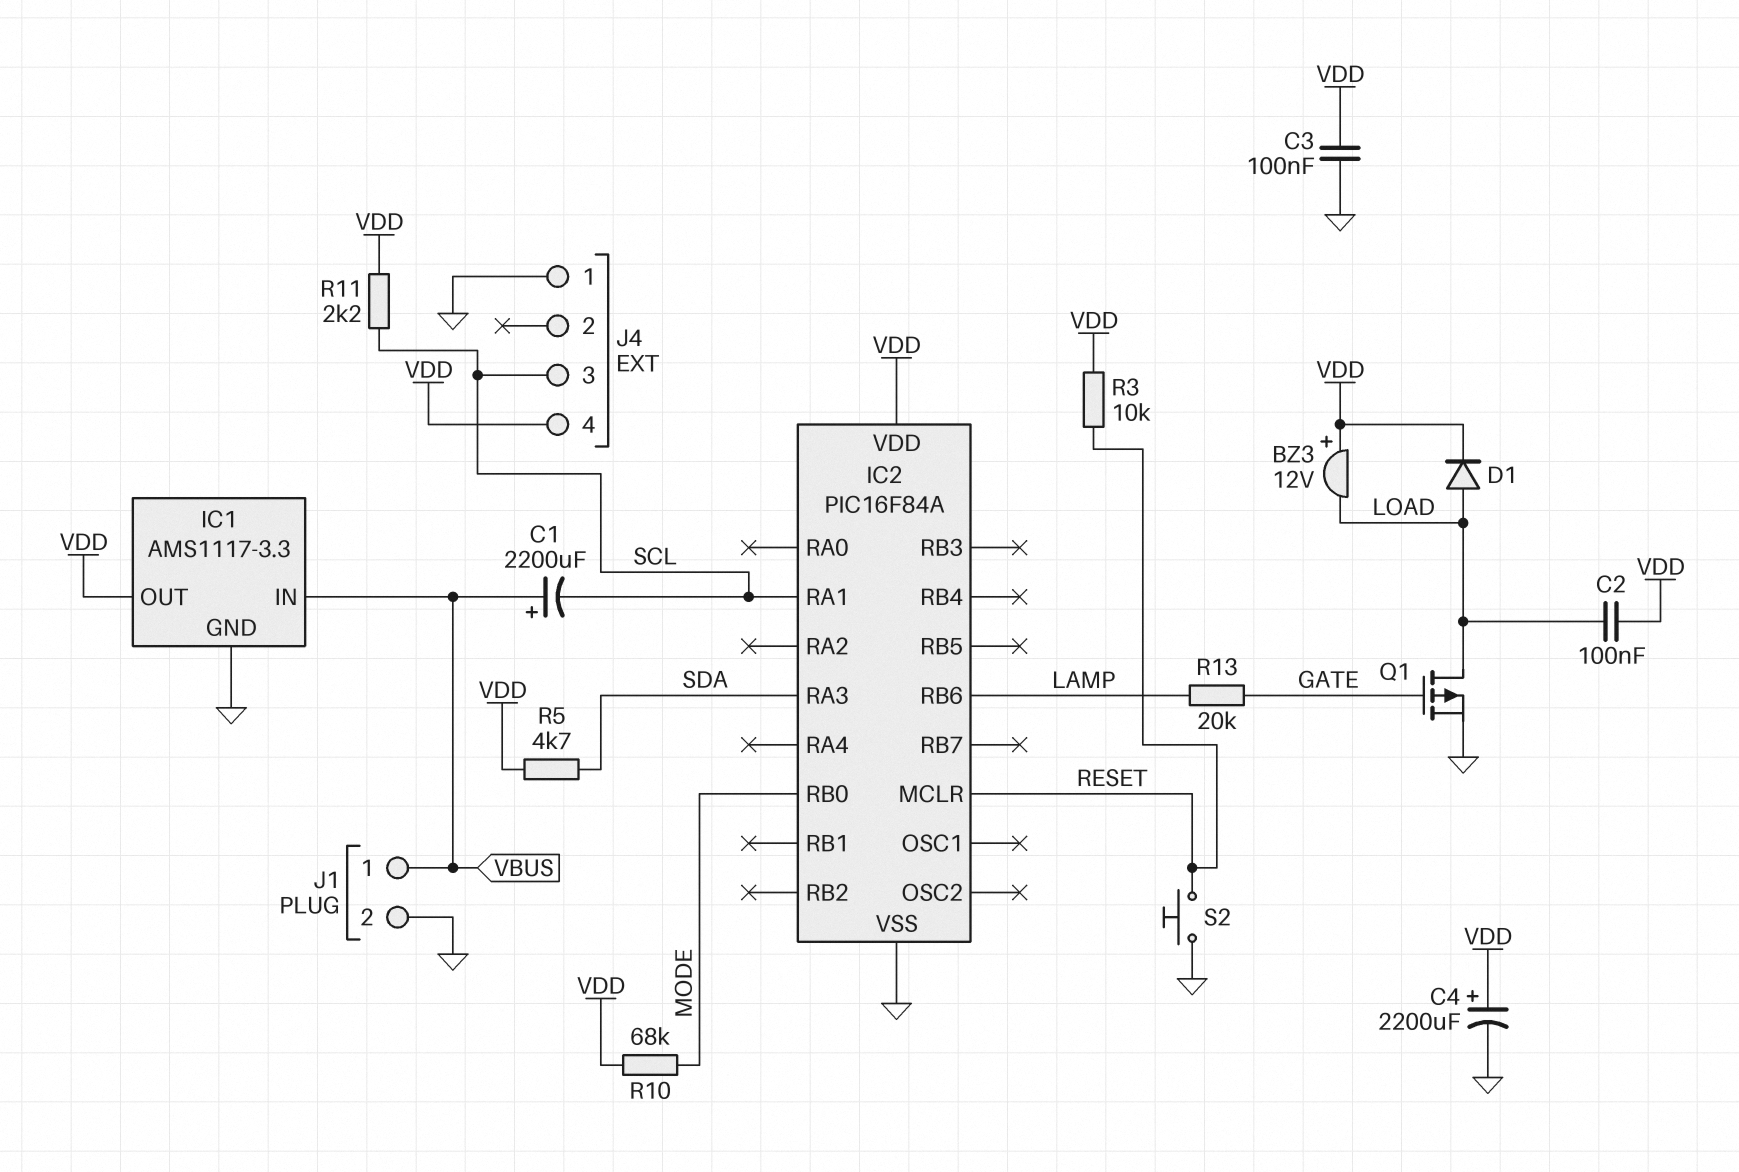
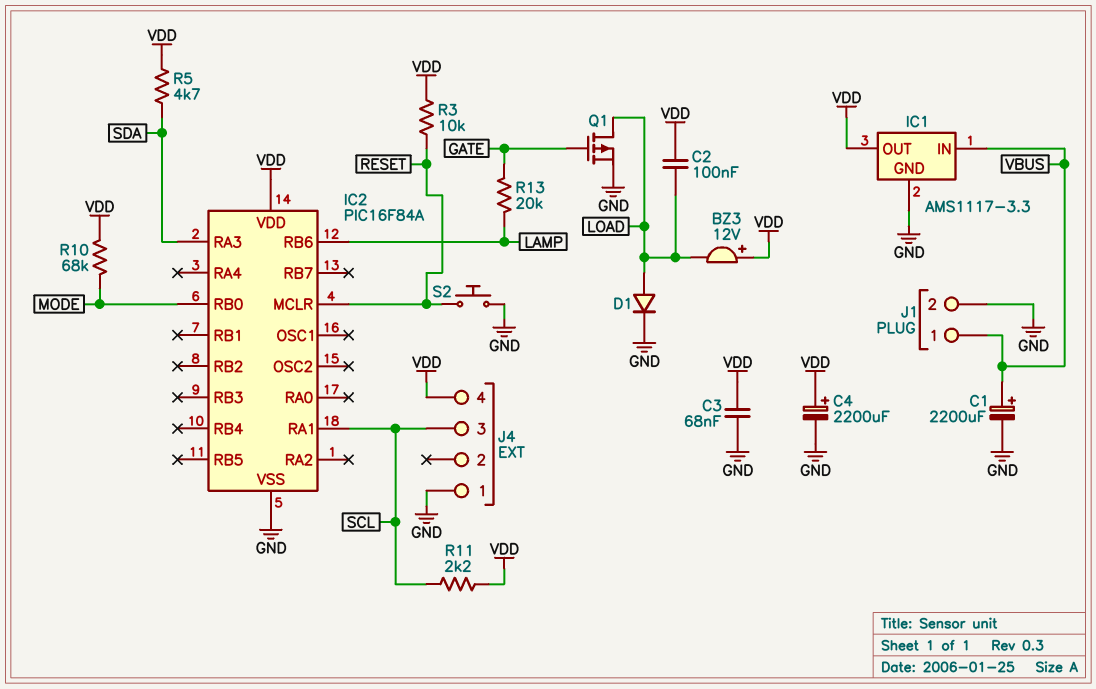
C1: 2200uF (plus VBUS, minus SCL) -> 2200uF (plus VBUS, minus GND)
C3: 100nF (GND, VDD) -> 68nF (GND, VDD)
D1: diode (A LOAD, K VDD) -> diode (A LOAD, K GND)

